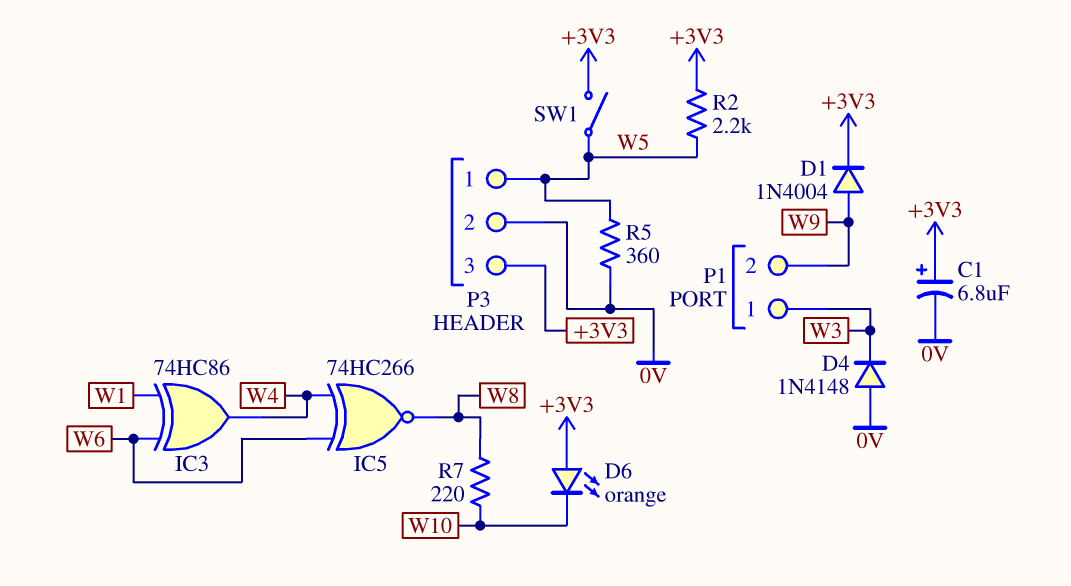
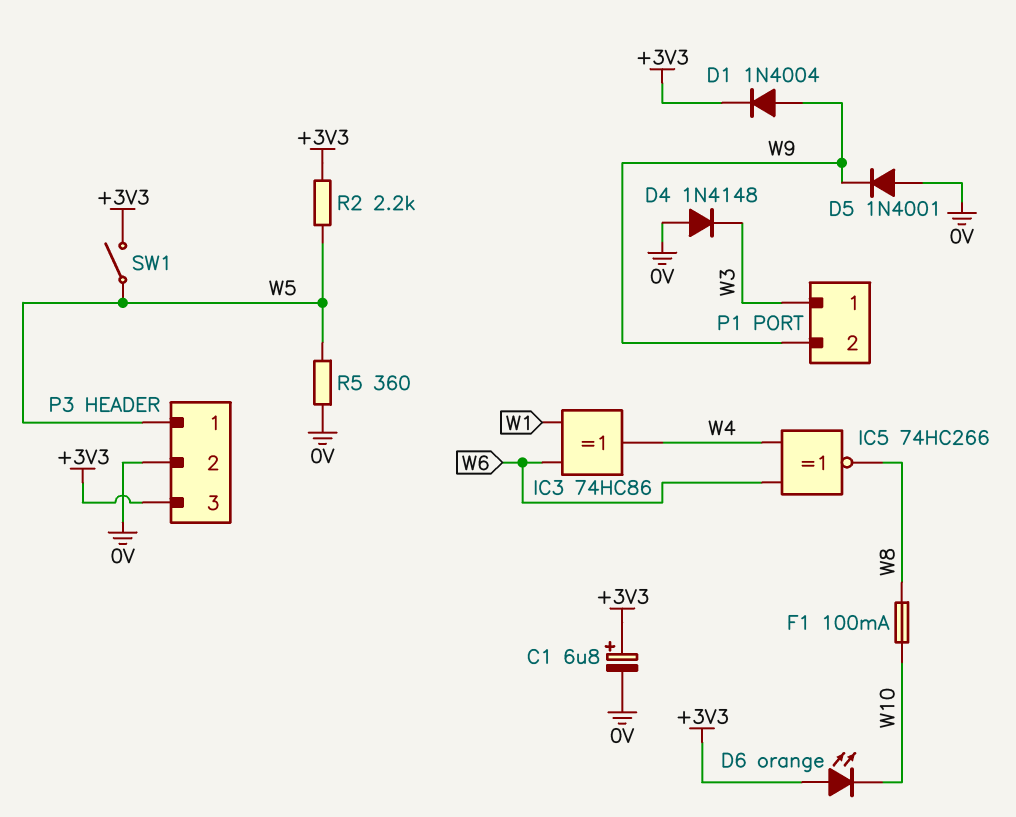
D5: none -> diode 1N4001 (A 0V, K W9)
F1: none -> 100mA (W8, W10)
R7: 220 (W8, W10) -> none

